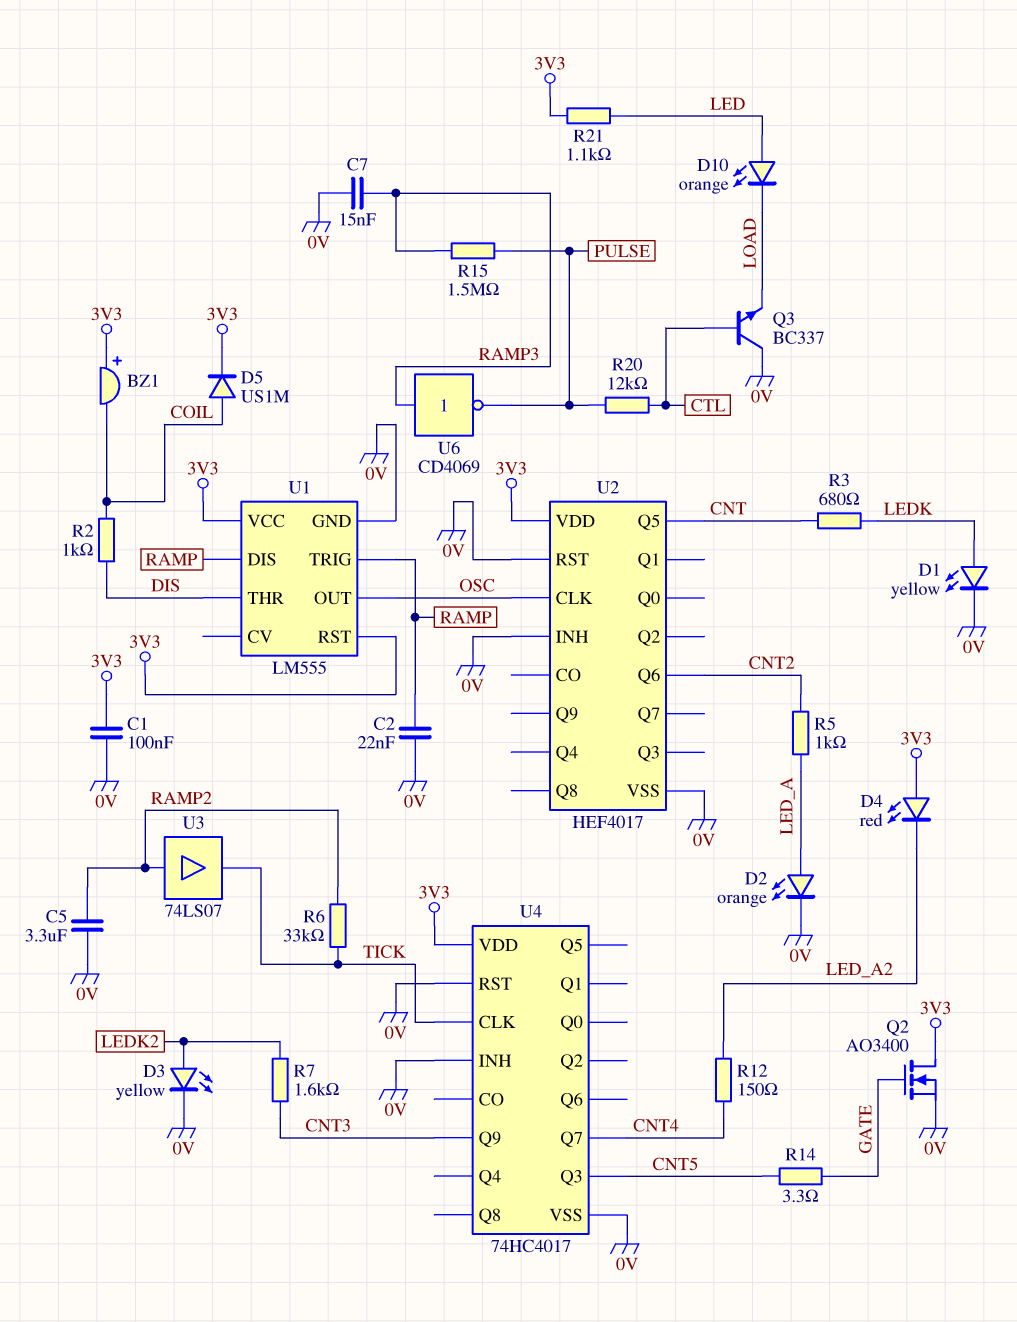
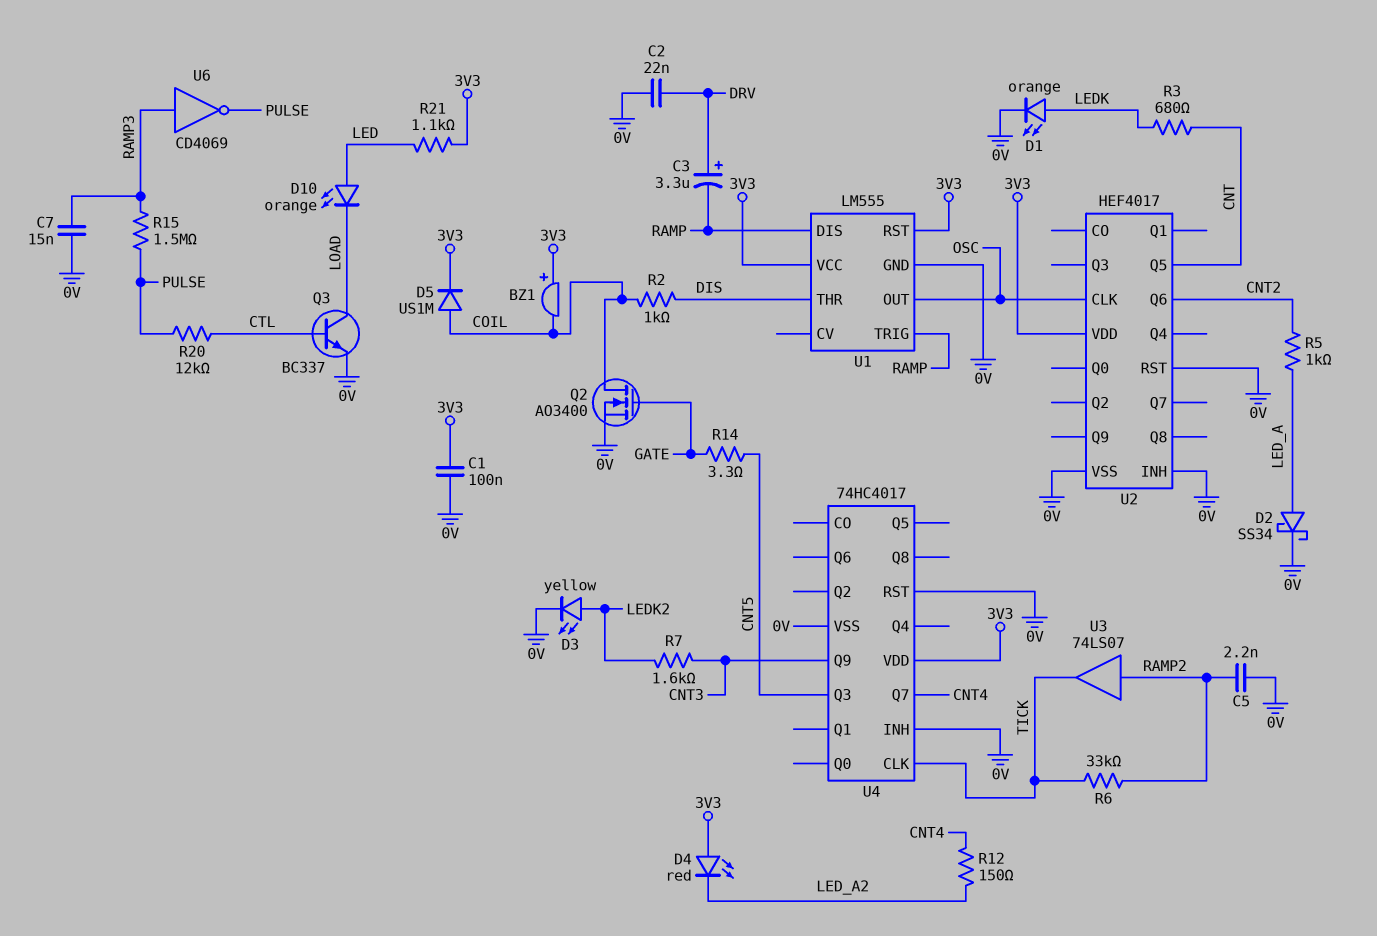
C2: 22nF (0V, RAMP) -> 22nF (0V, DRV)
C3: none -> 3.3uF (plus DRV, minus RAMP)
C5: 3.3uF (0V, RAMP2) -> 2.2nF (0V, RAMP2)
D1: LED yellow (A LEDK, K 0V) -> LED orange (A LEDK, K 0V)
D2: LED orange (A LED_A, K 0V) -> schottky SS34 (A LED_A, K 0V)
Q2: NMOS AO3400 (G GATE, D 3V3, S 0V) -> NMOS AO3400 (G GATE, D COIL, S 0V)
Q3: NPN BC337 (B CTL, C 0V, E LOAD) -> NPN BC337 (B CTL, C LOAD, E 0V)

